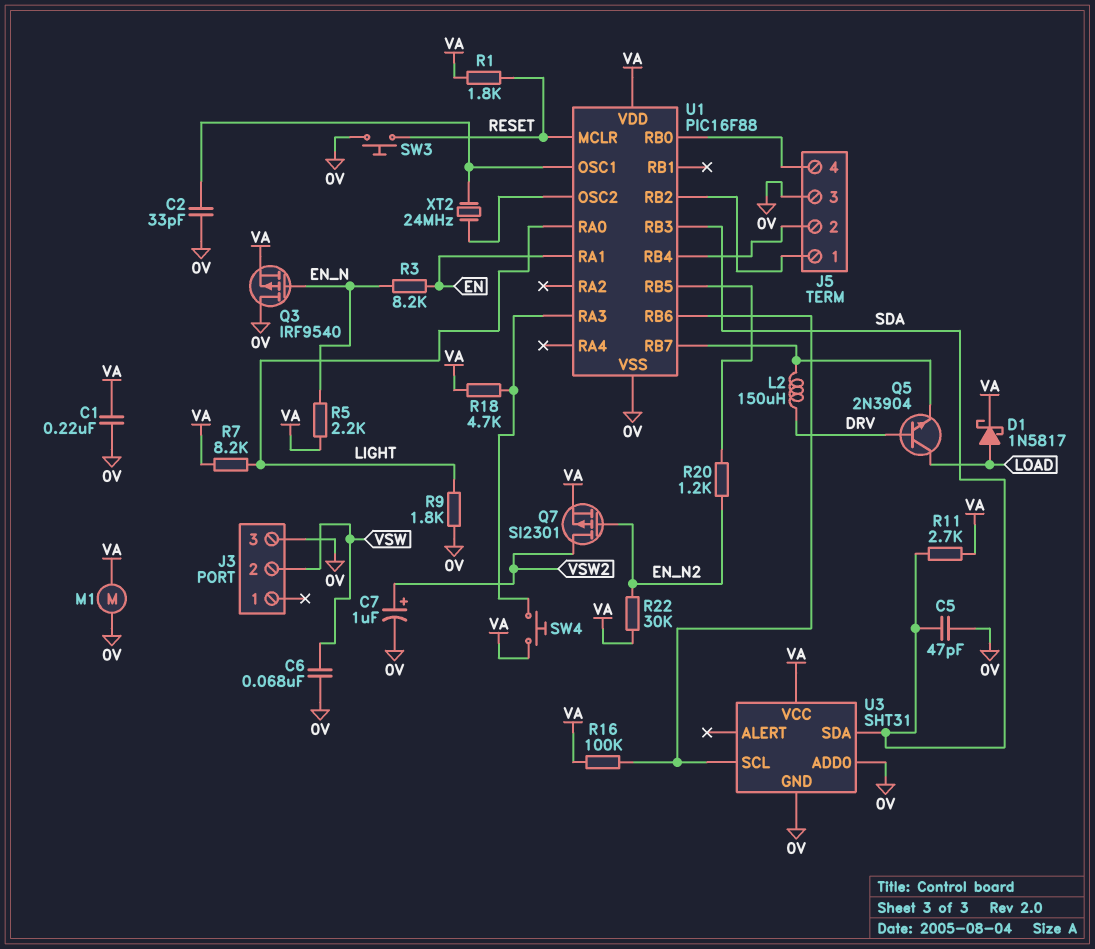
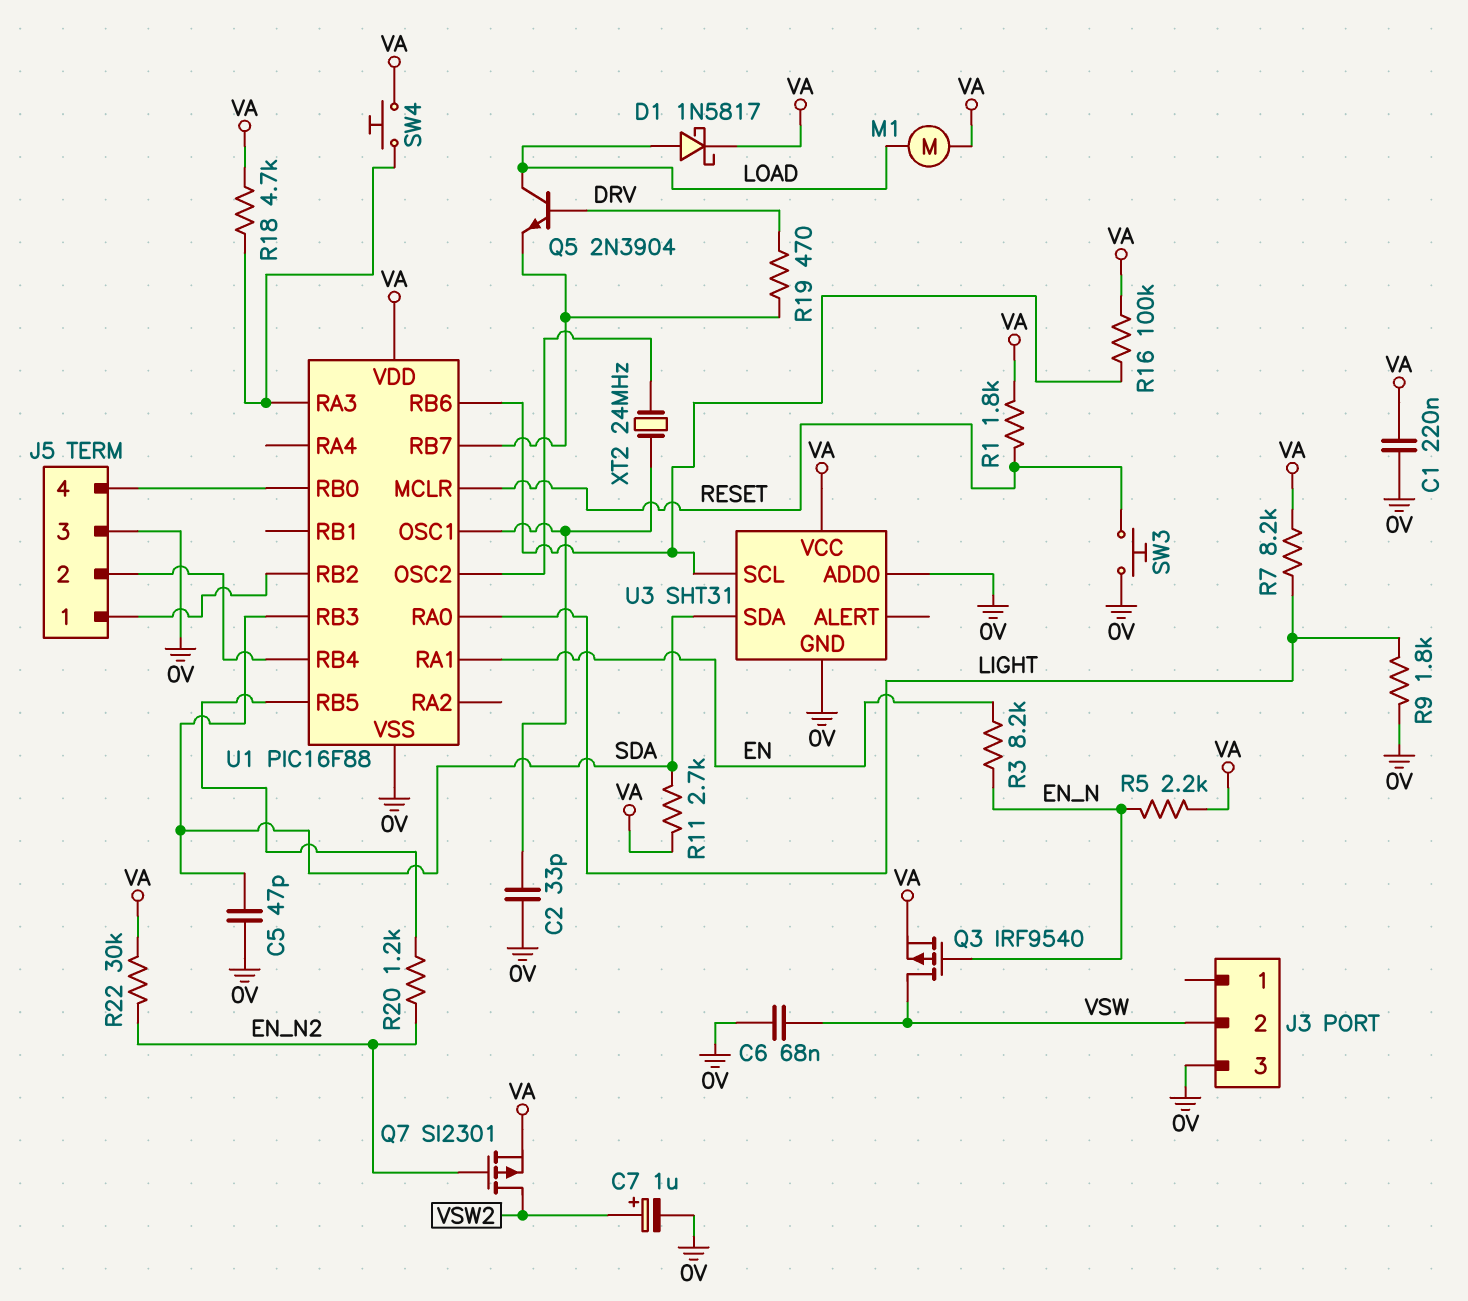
L2: 150uH (DRV, U1/RB7) -> none
M1: motor (0V, VA) -> motor (LOAD, VA)
Q3: PMOS IRF9540 (G EN_N, D 0V, S VA) -> PMOS IRF9540 (G EN_N, D VSW, S VA)
R19: none -> 470 (DRV, U1/RB7)

